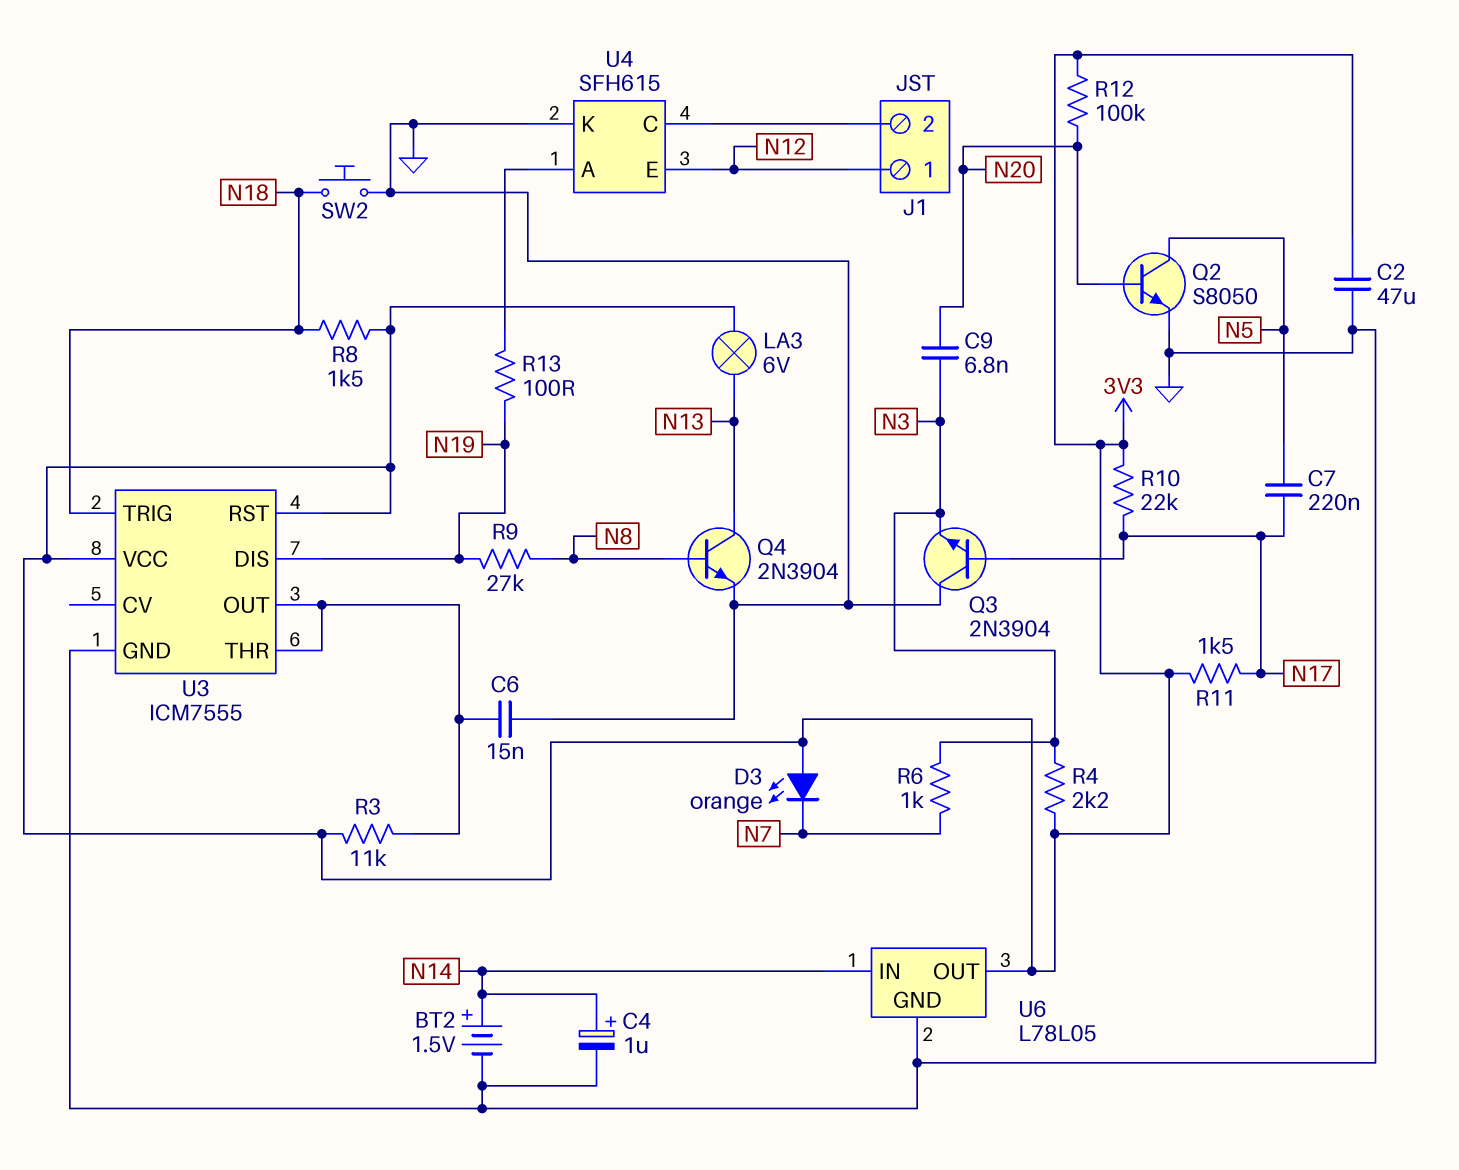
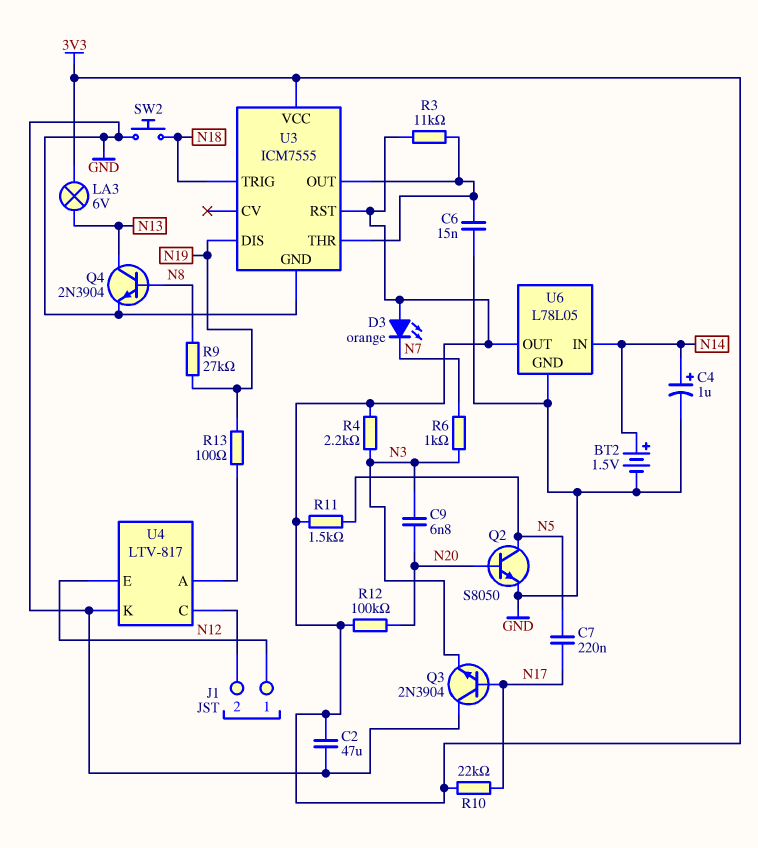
R8: 1.5k (3V3, N18) -> none
R11: 1.5k (3V3, N17) -> 1.5k (3V3, N5)
U4: SFH615 -> LTV-817

